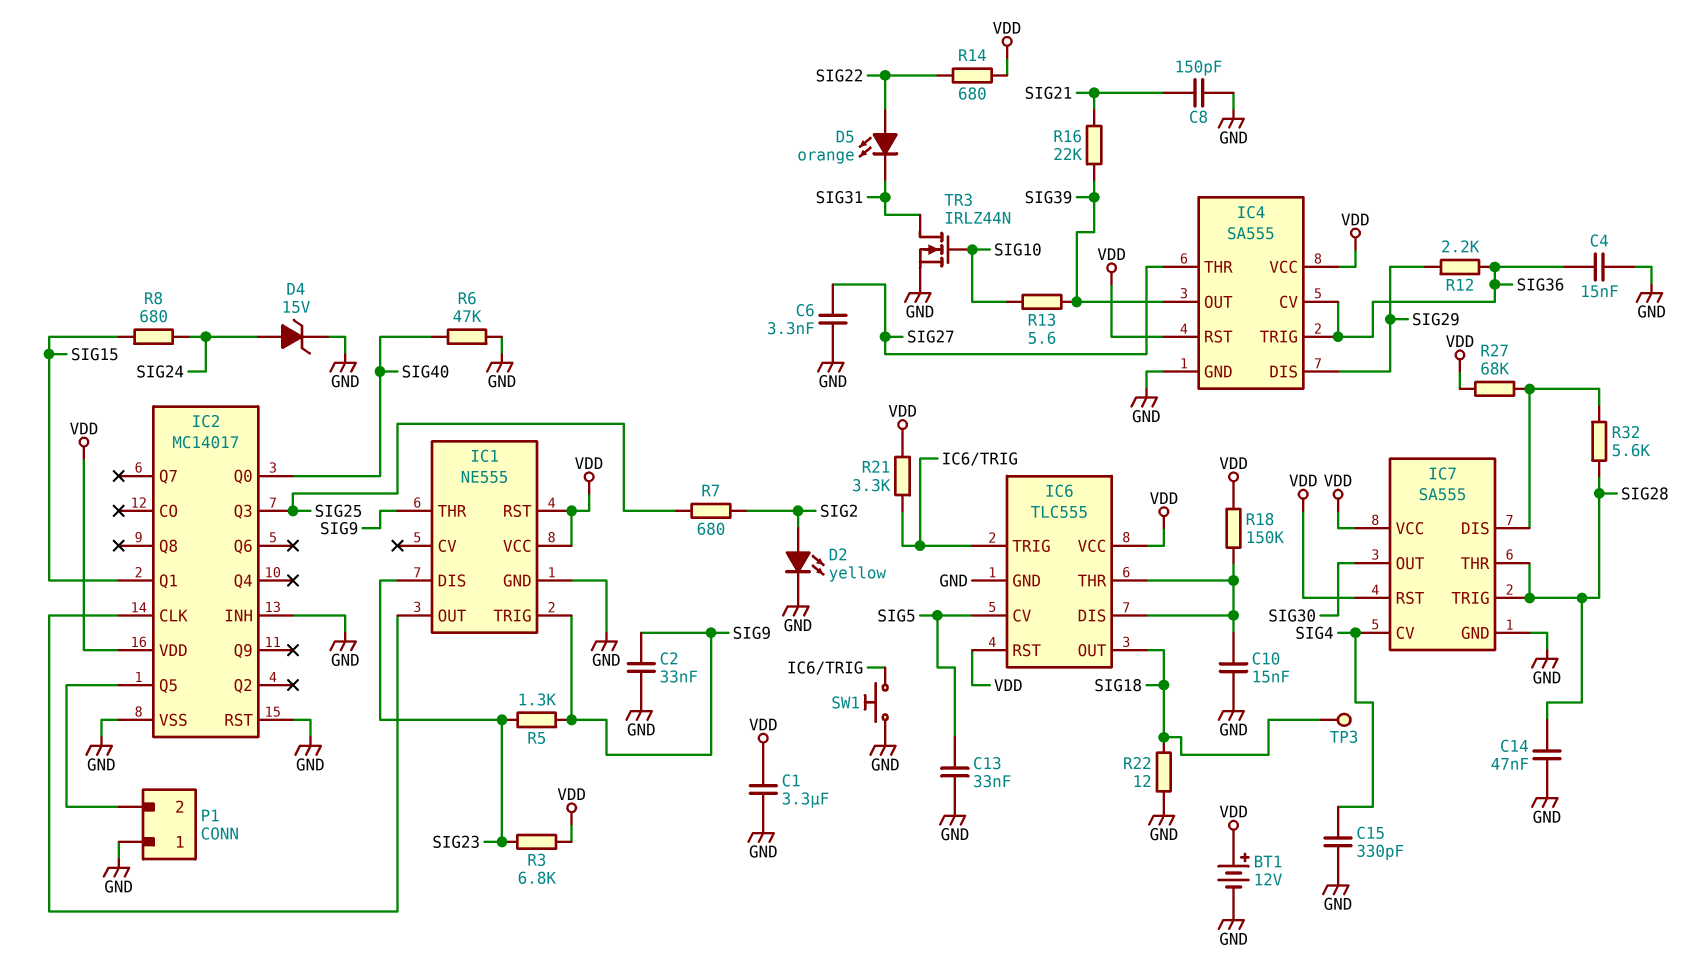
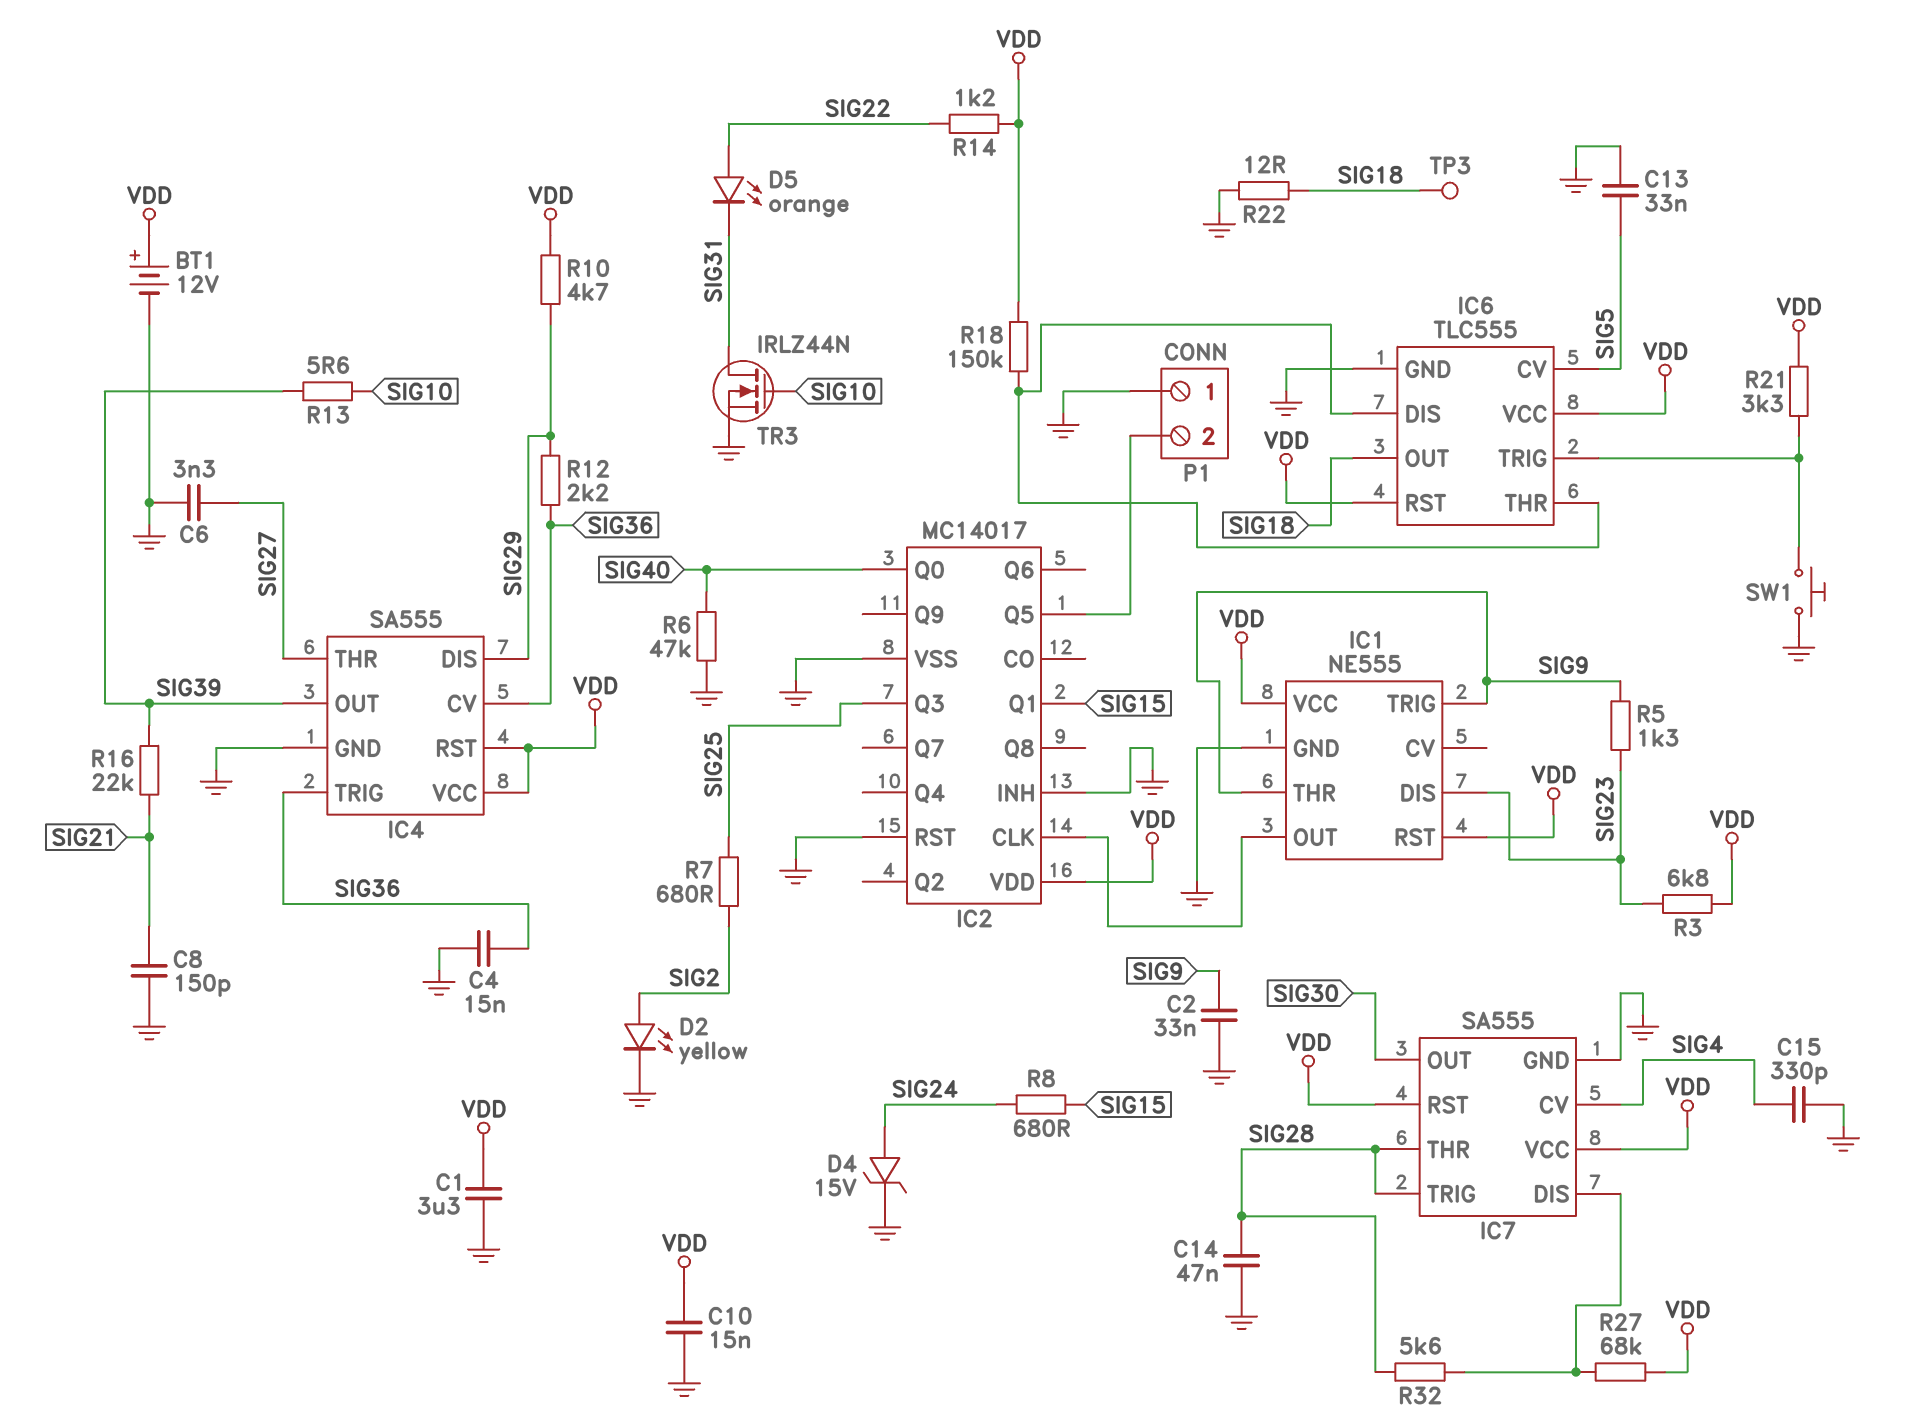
C10: 15nF (GND, IC6/DIS) -> 15nF (GND, VDD)
R10: none -> 4.7k (SIG29, VDD)
R14: 680 (SIG22, VDD) -> 1.2k (SIG22, VDD)

